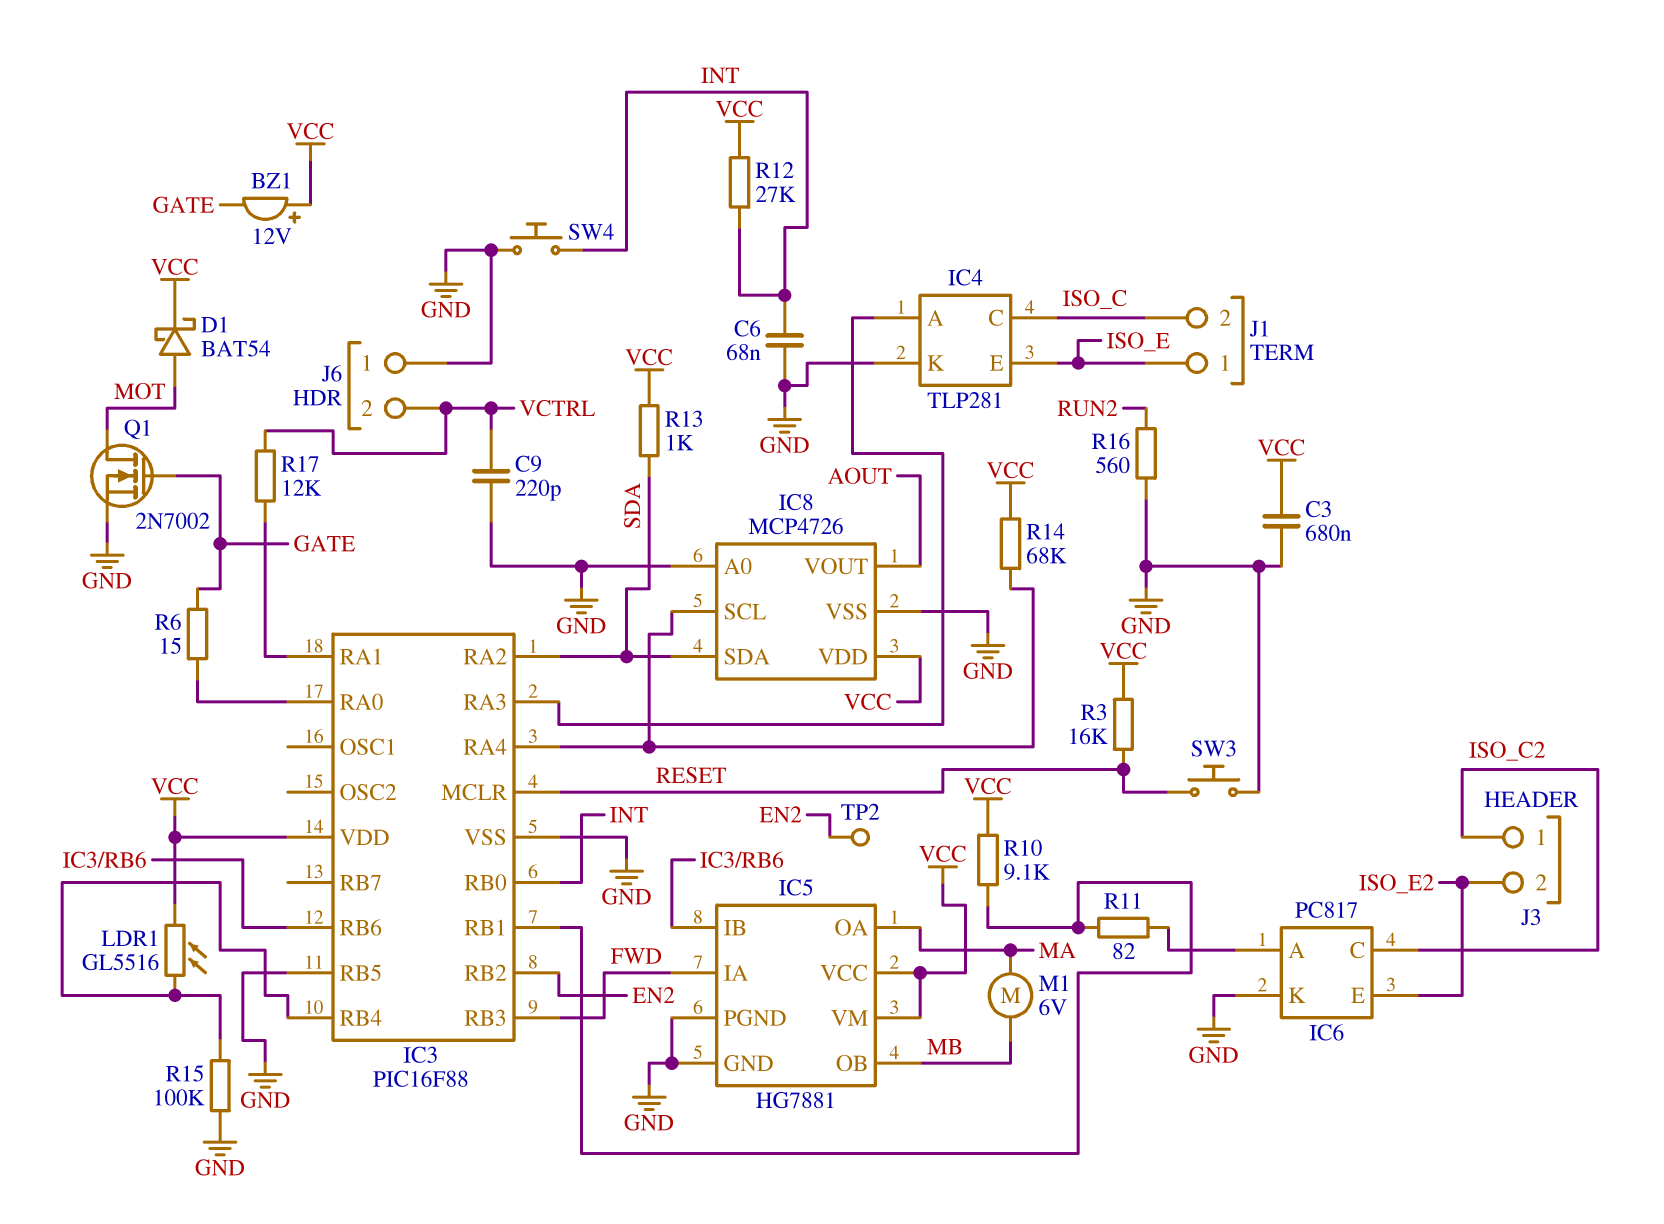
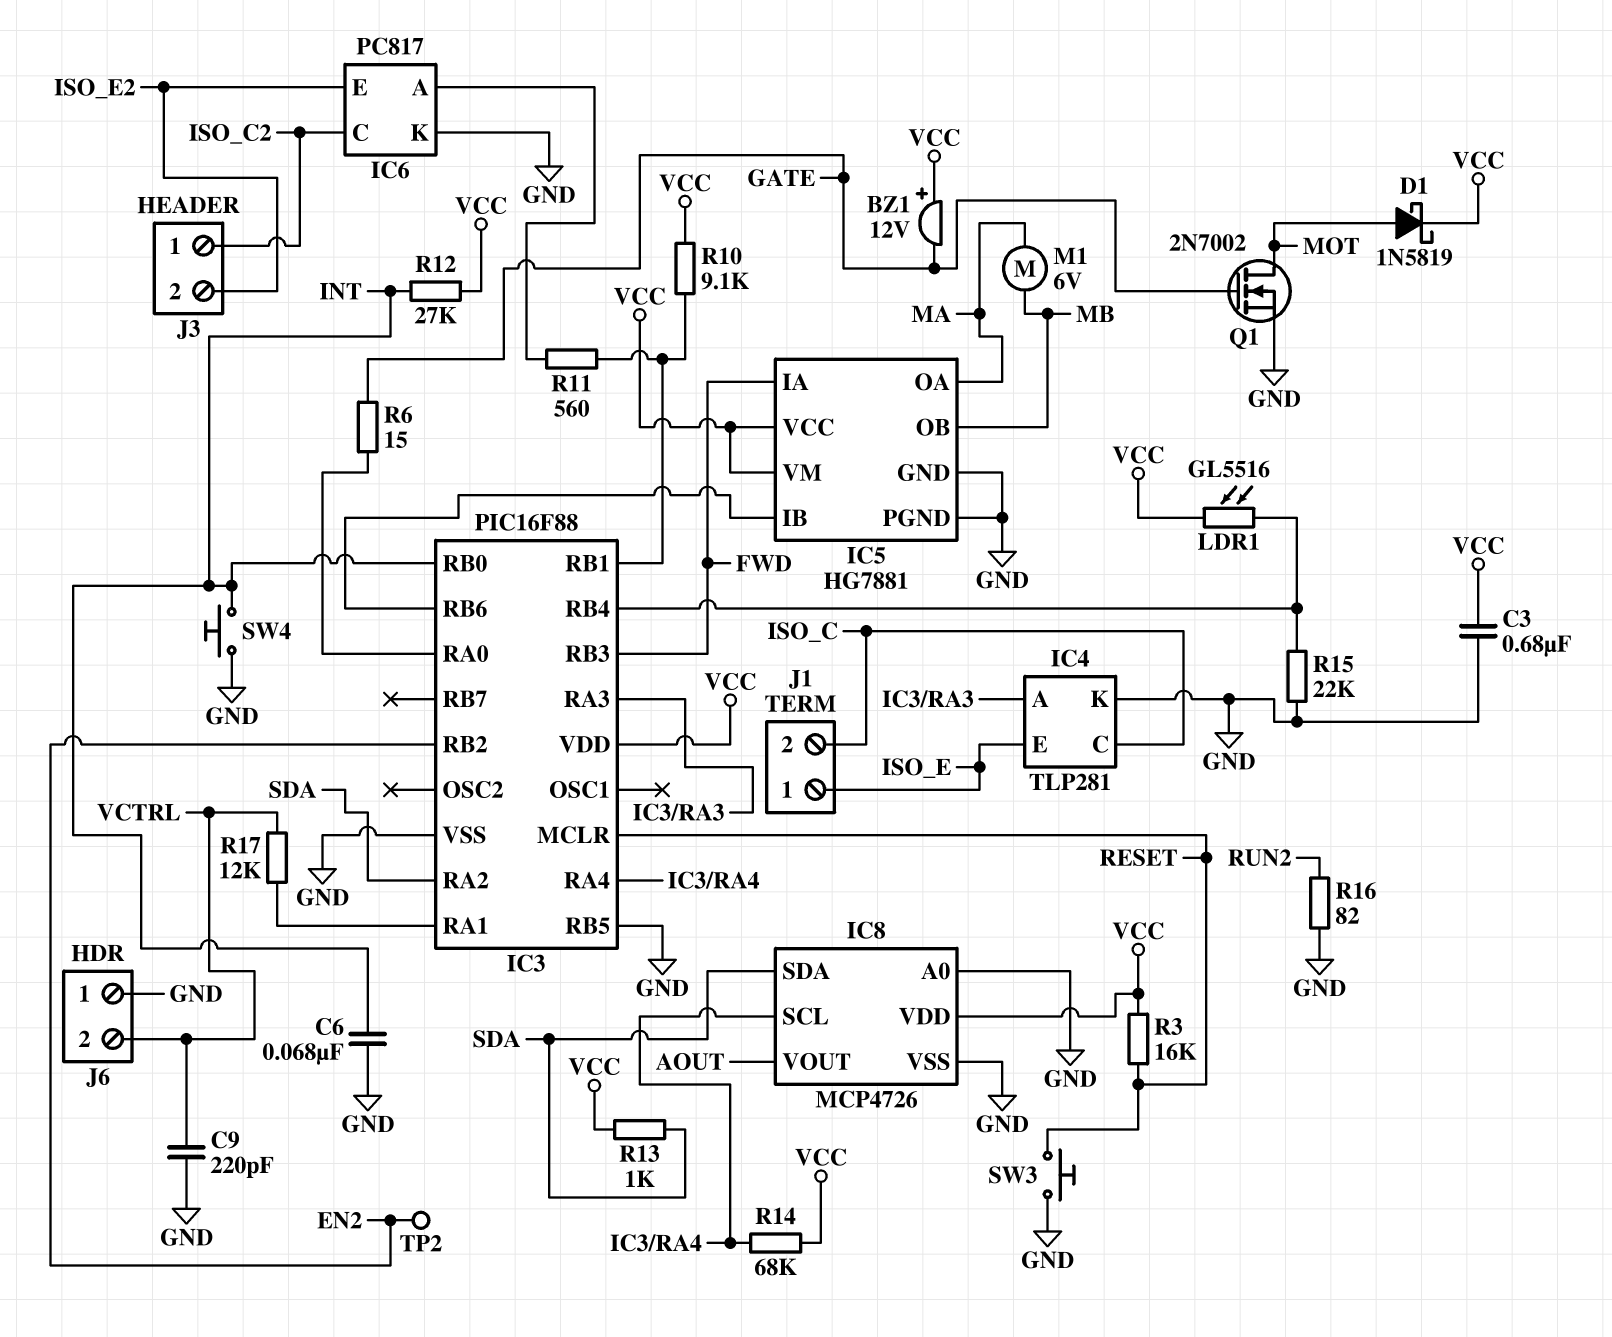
D1: schottky BAT54 (A MOT, K VCC) -> schottky 1N5819 (A MOT, K VCC)
R11: 82 (IC3/RB1, IC6/A) -> 560 (IC3/RB1, IC6/A)
R15: 100k (GND, IC3/RB4) -> 22k (GND, IC3/RB4)
R16: 560 (GND, RUN2) -> 82 (GND, RUN2)

